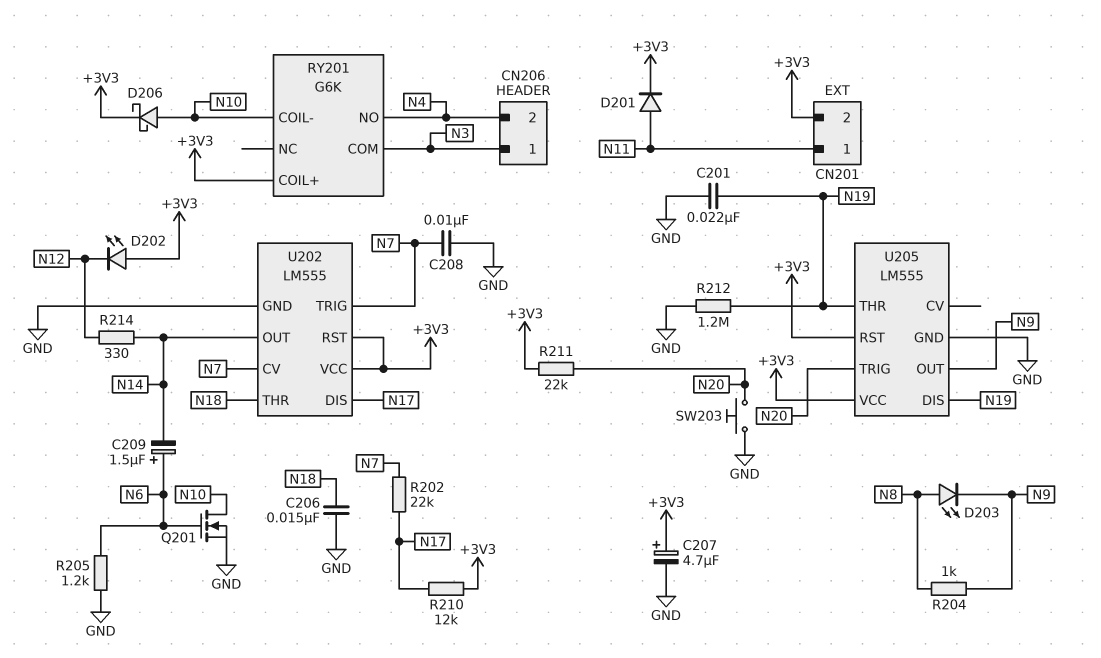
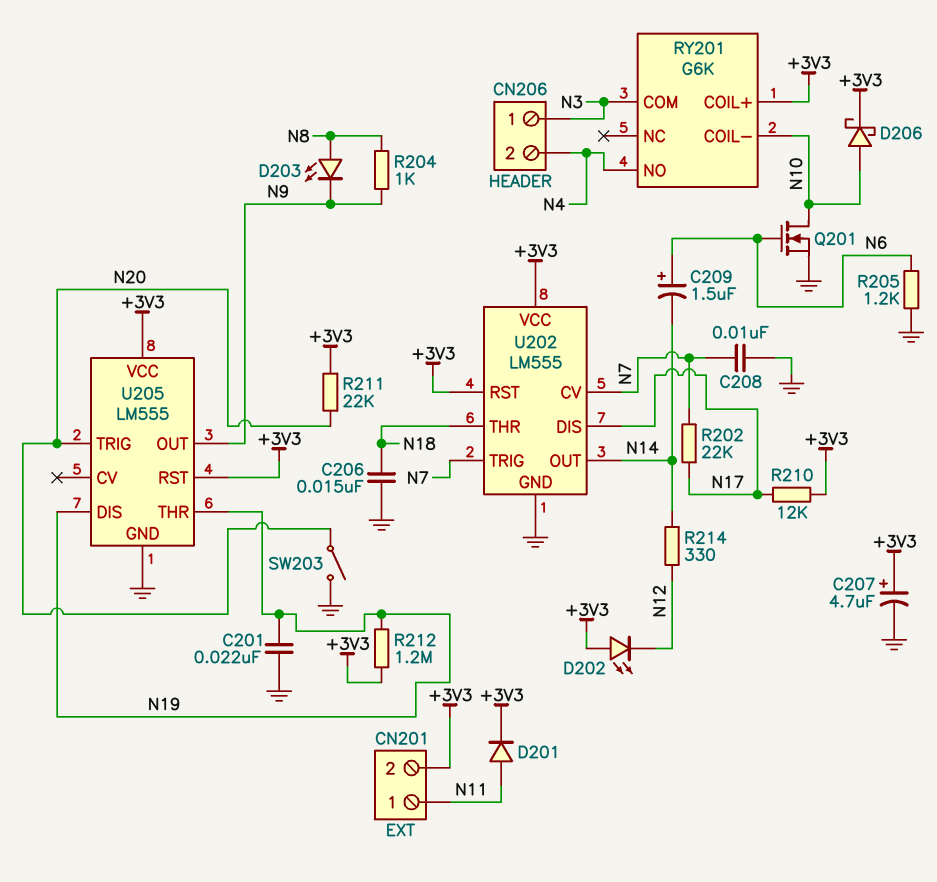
R212: 1.2M (GND, N19) -> 1.2M (+3V3, N19)
SW203: button (GND, N20) -> switch (GND, N20)

